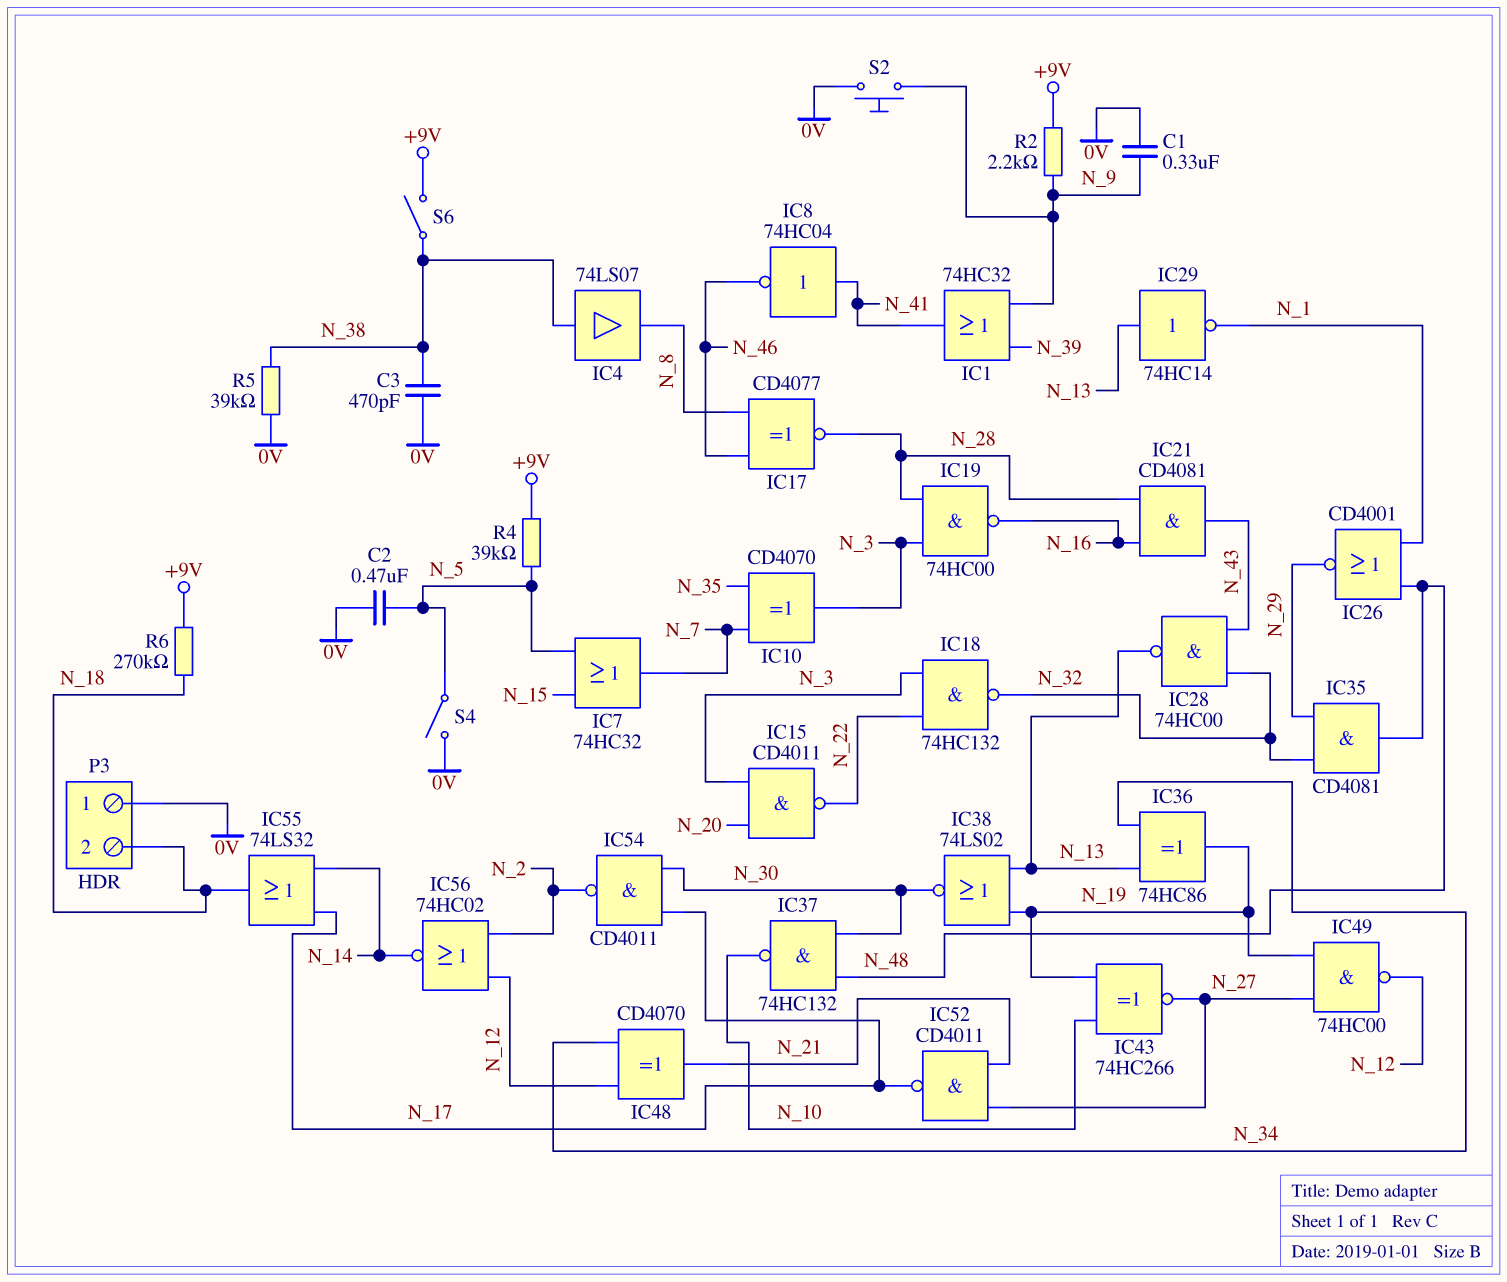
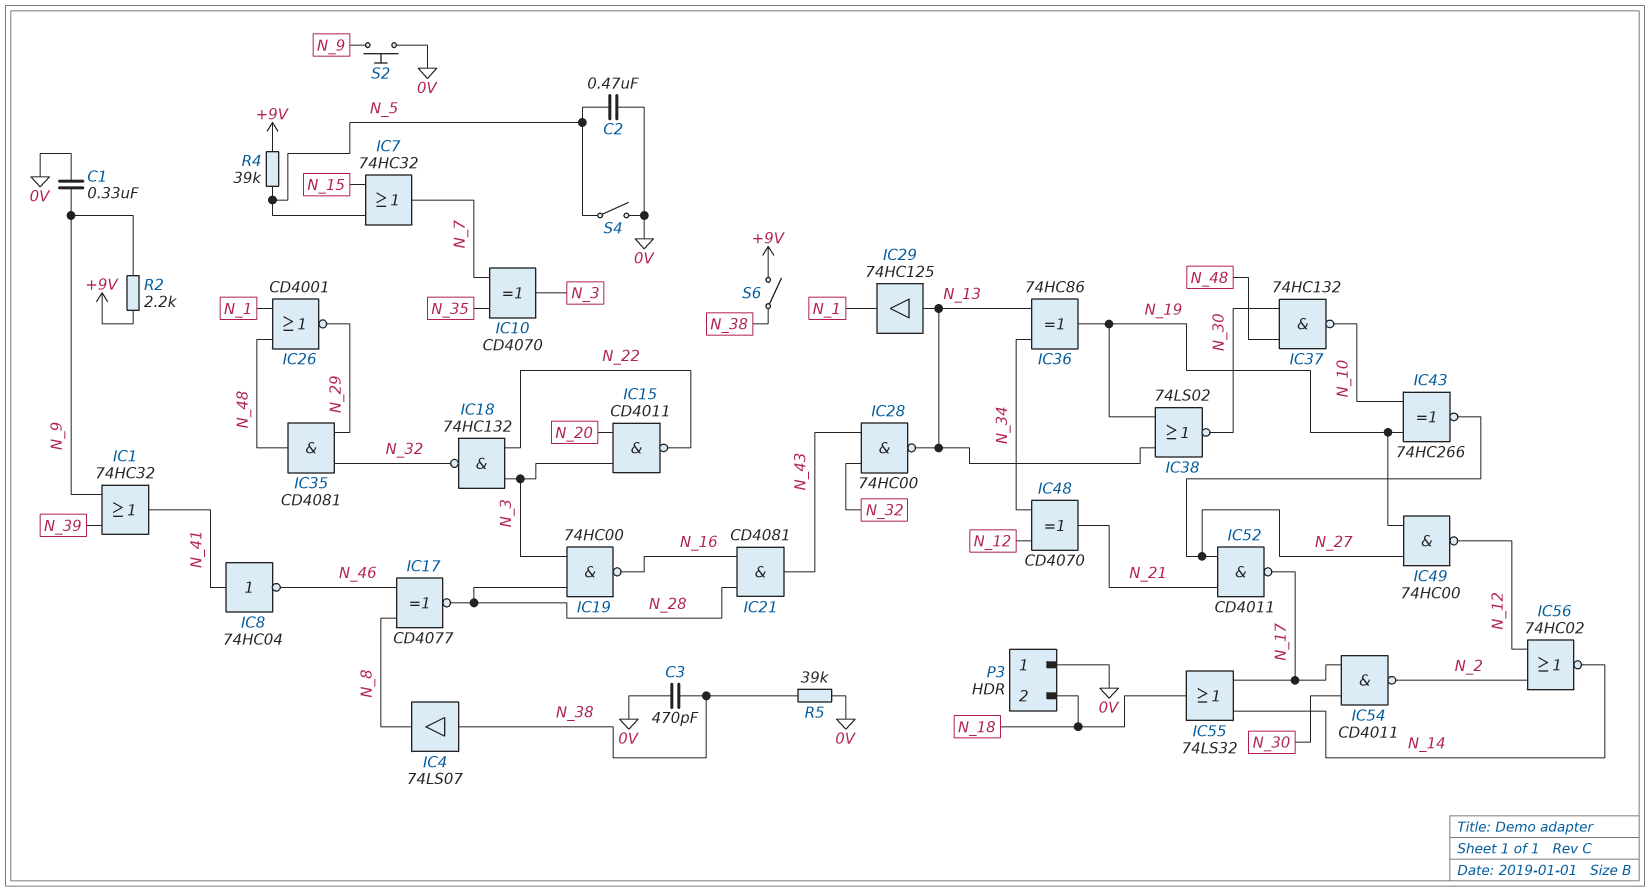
IC29: NOT 74HC14 (in N_13, out N_1) -> buffer 74HC125 (in N_13, out N_1)
R6: 270k (+9V, N_18) -> none

